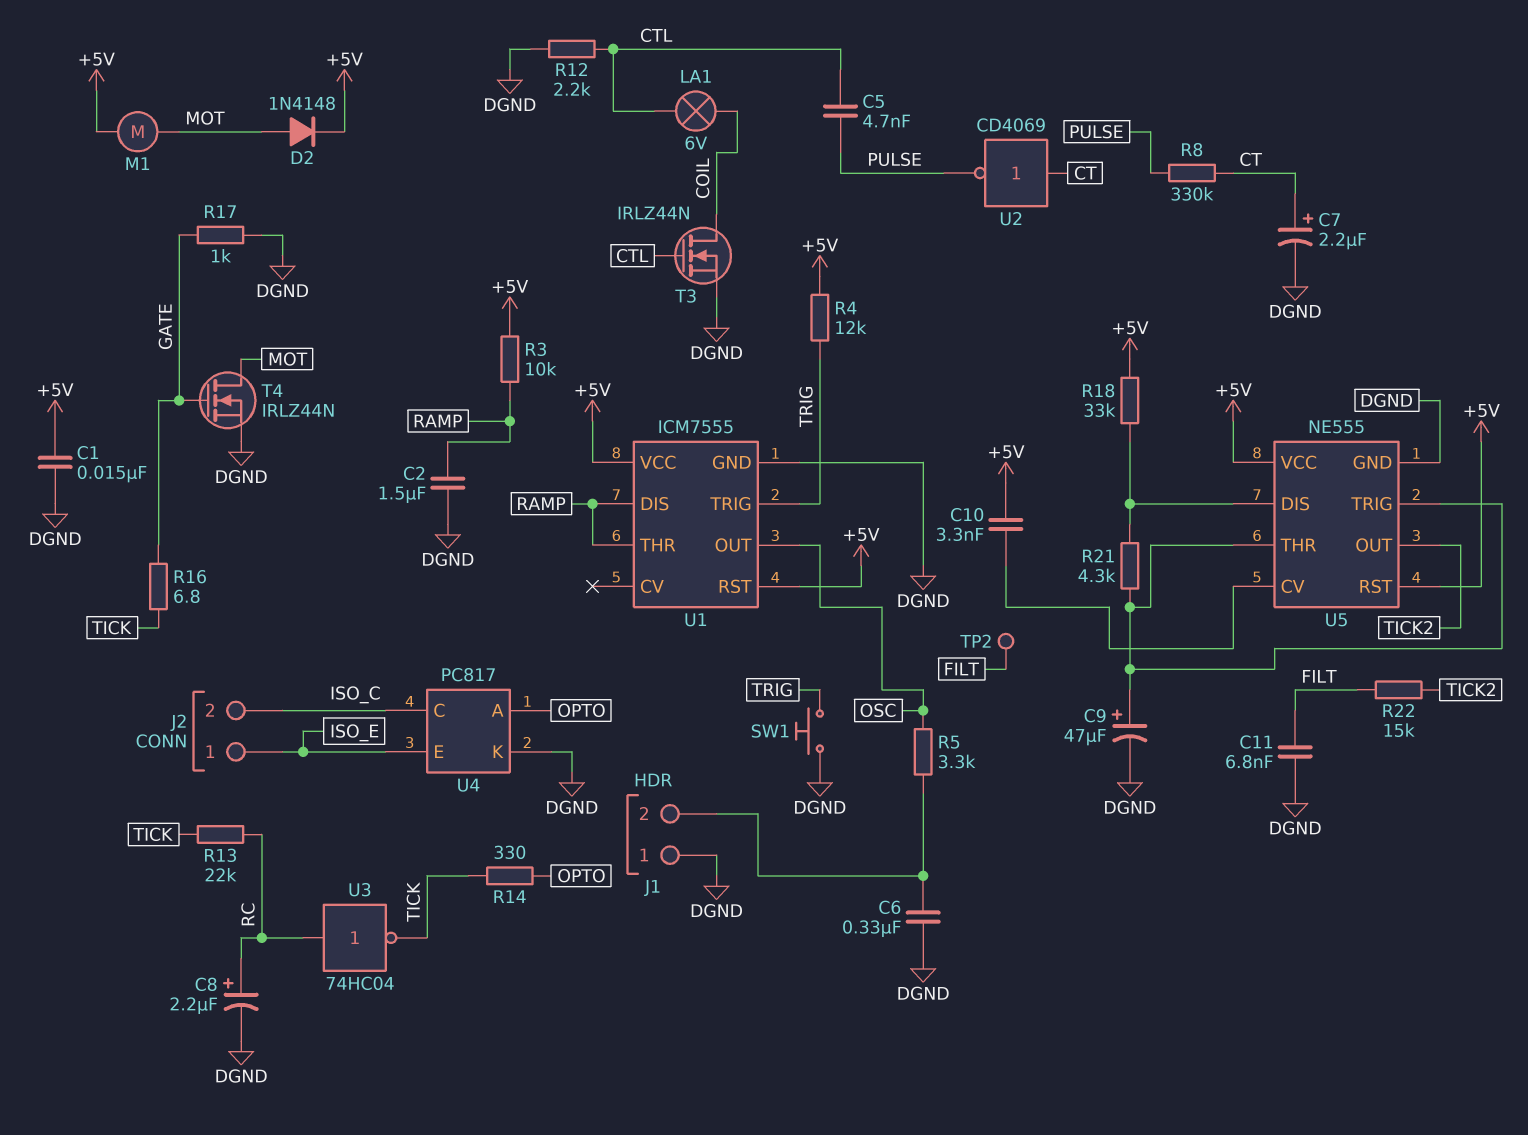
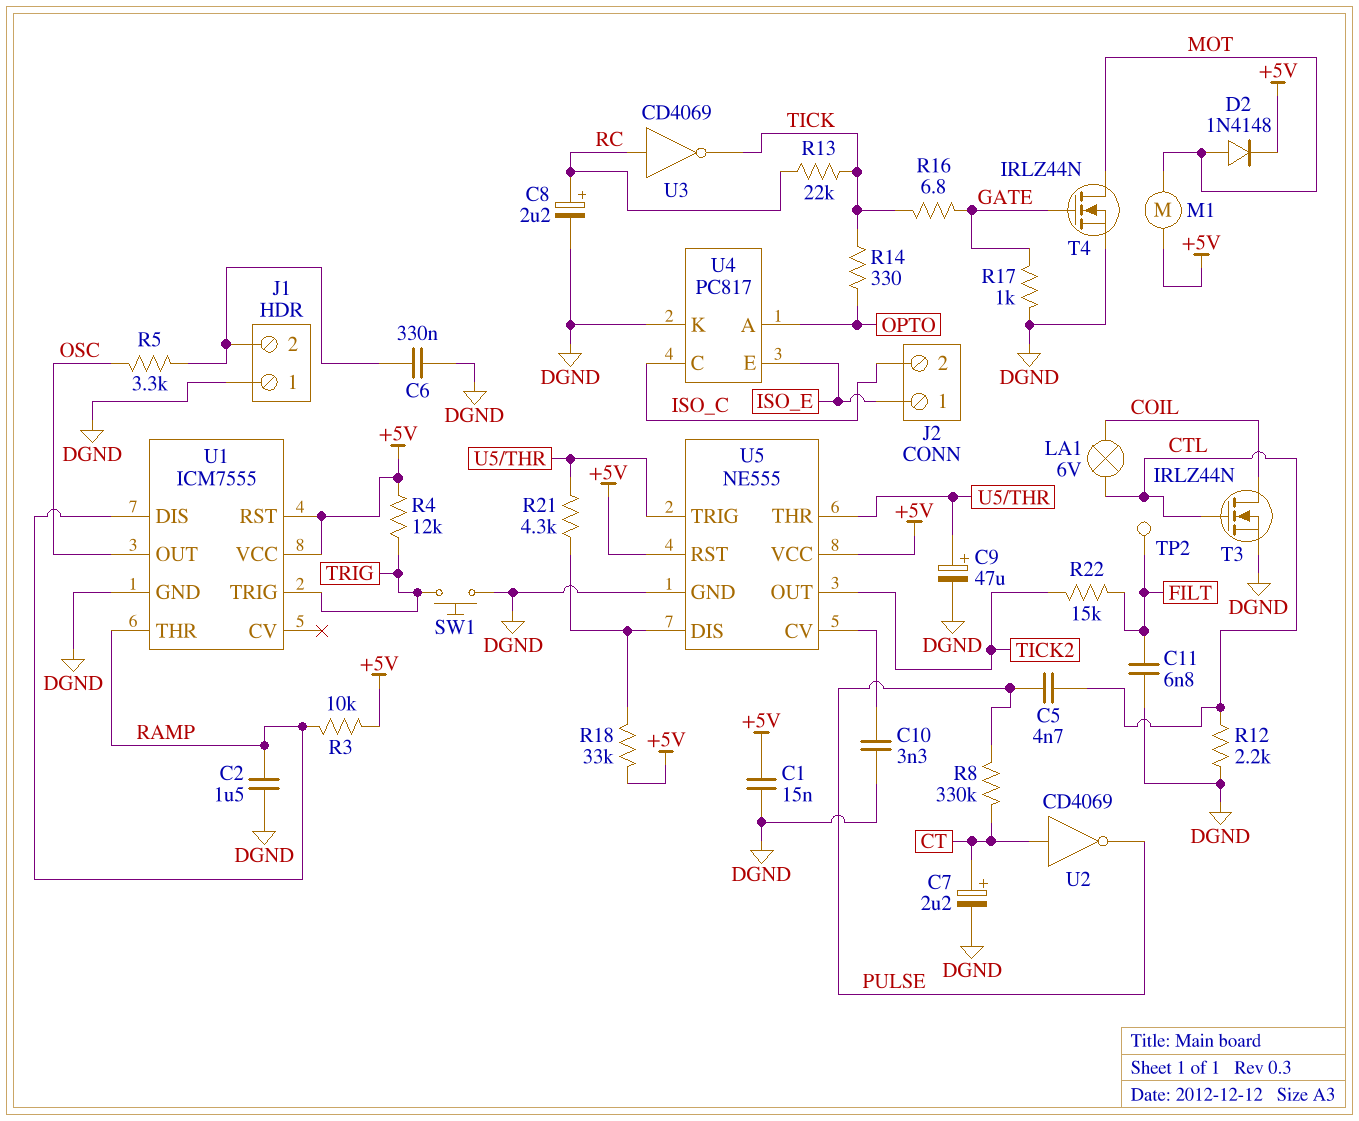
C10: 3.3nF (+5V, U5/CV) -> 3.3nF (DGND, U5/CV)
U3: NOT 74HC04 (in RC, out TICK) -> NOT CD4069 (in RC, out TICK)

